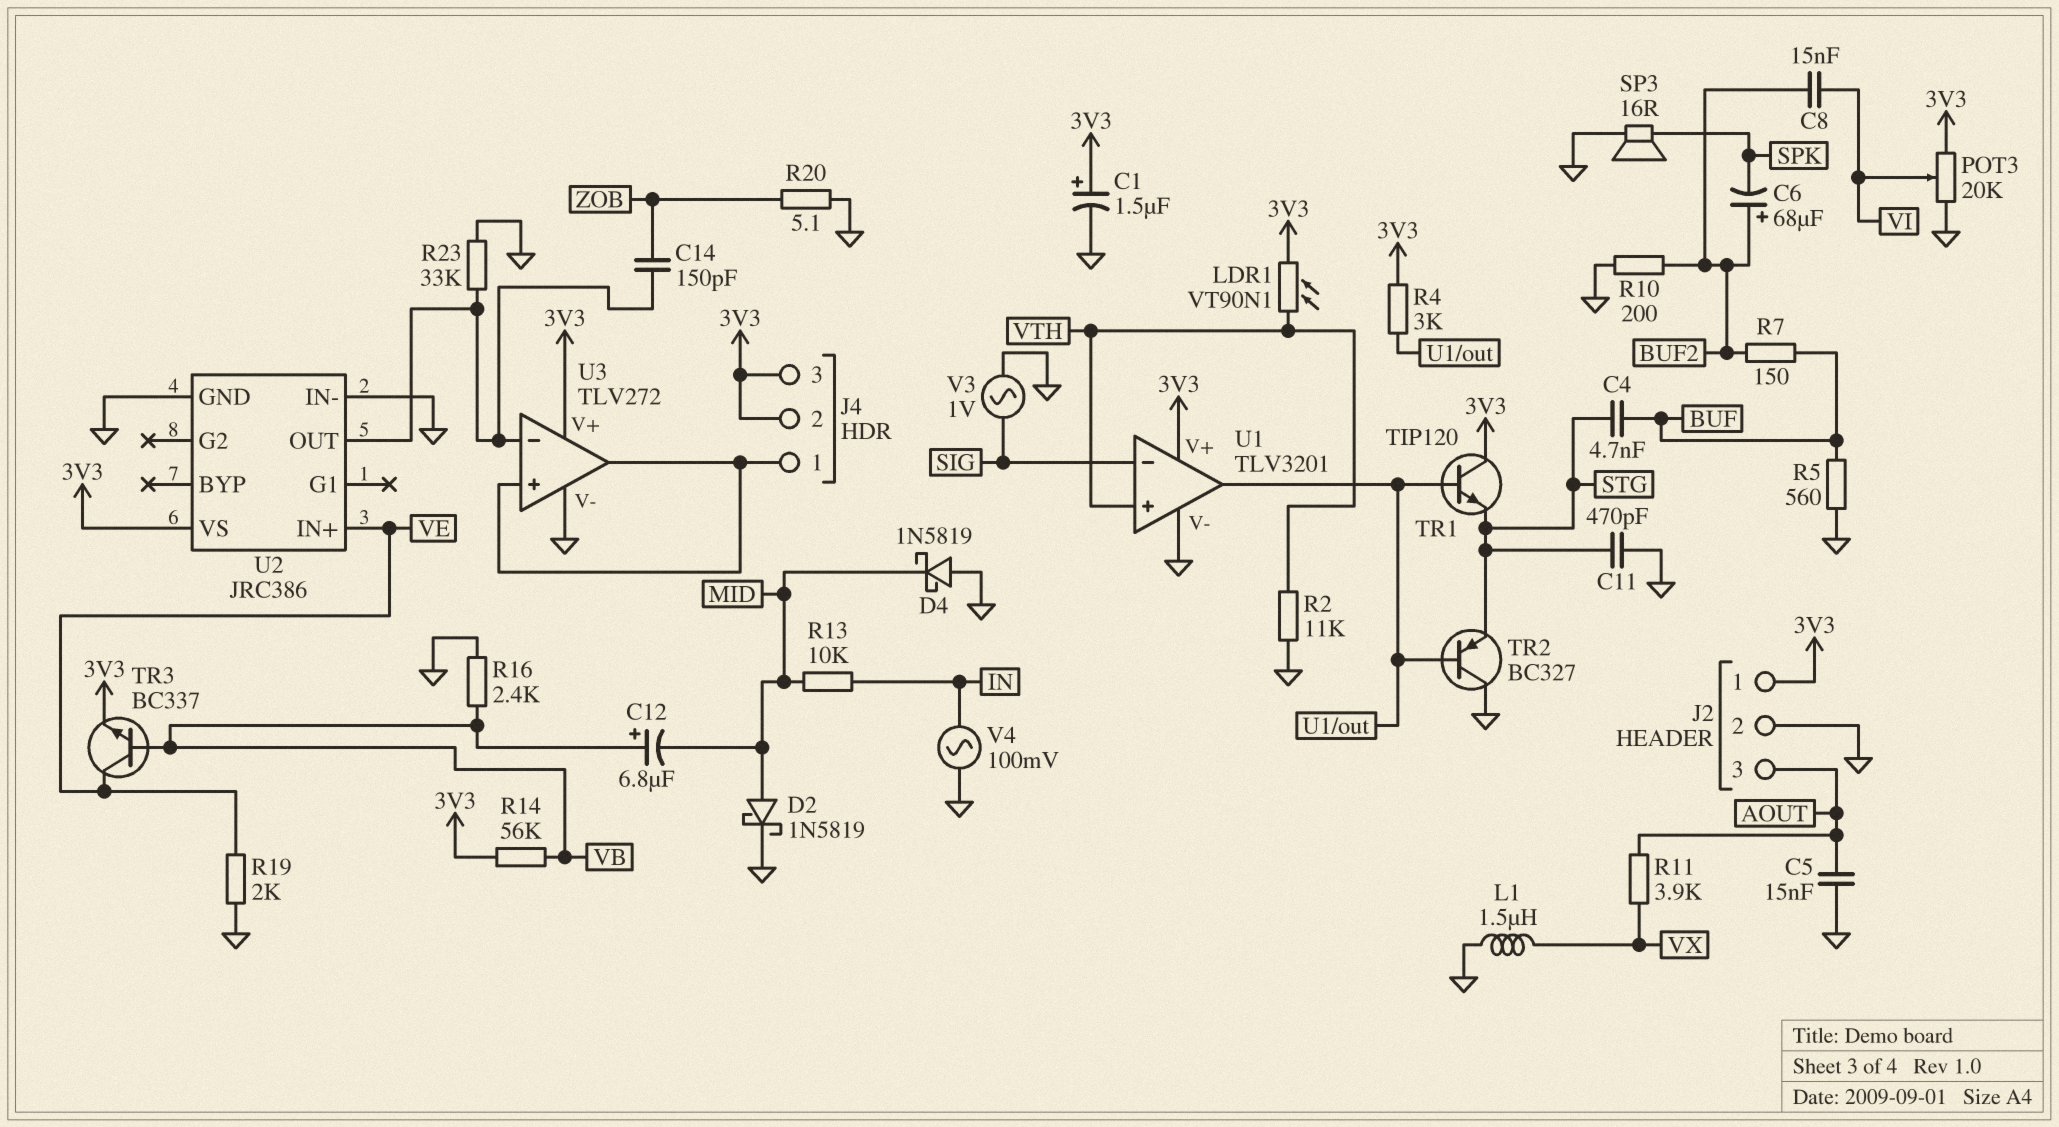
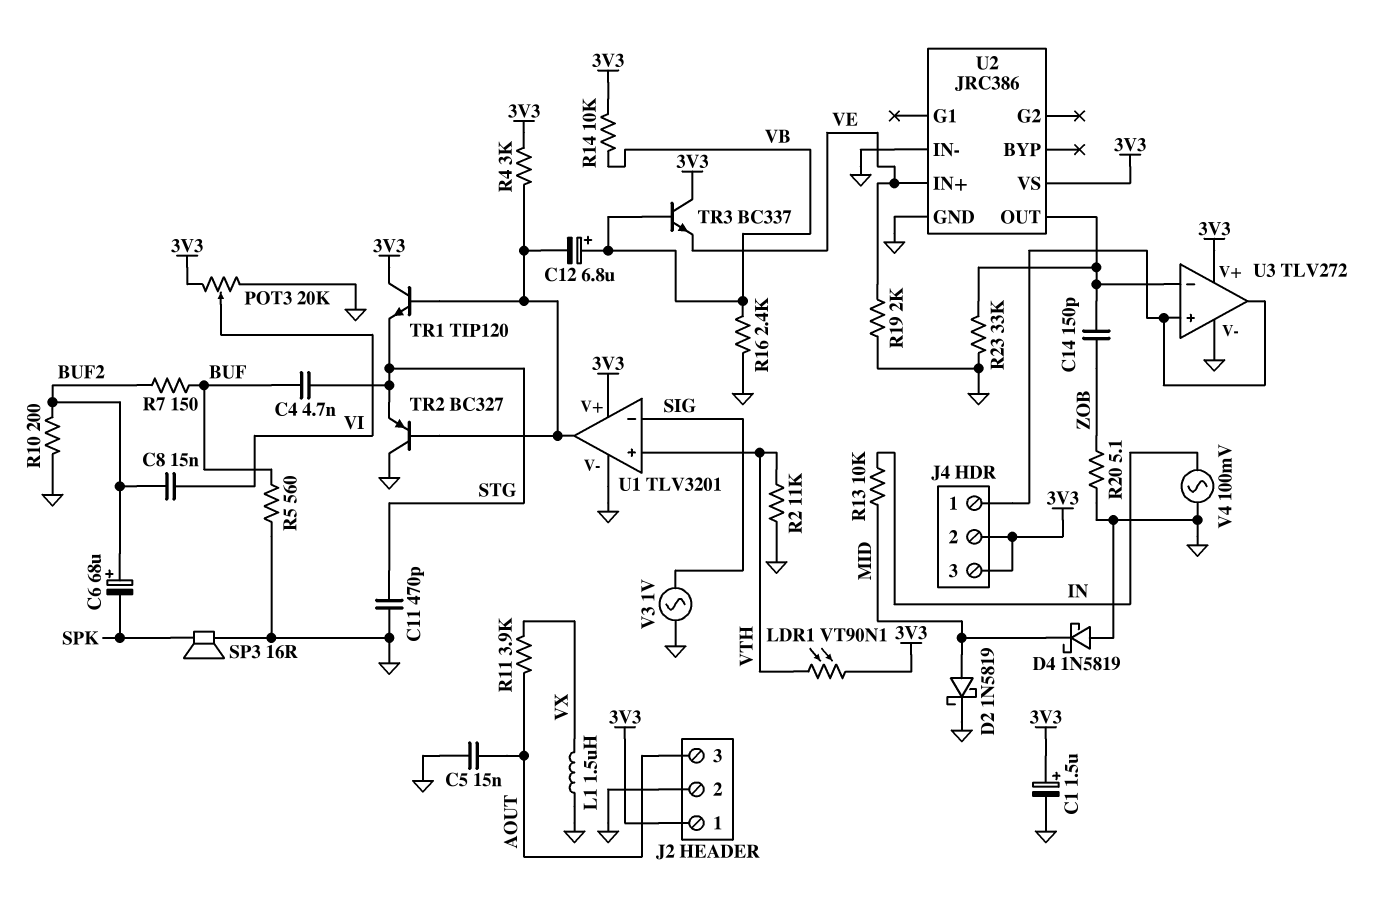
C12: 6.8uF (plus VB, minus MID) -> 6.8uF (plus VB, minus U1/out)
R14: 56k (3V3, VB) -> 10k (3V3, VB)
TR3: NPN BC337 (B VB, C VE, E 3V3) -> NPN BC337 (B VB, C 3V3, E VE)

